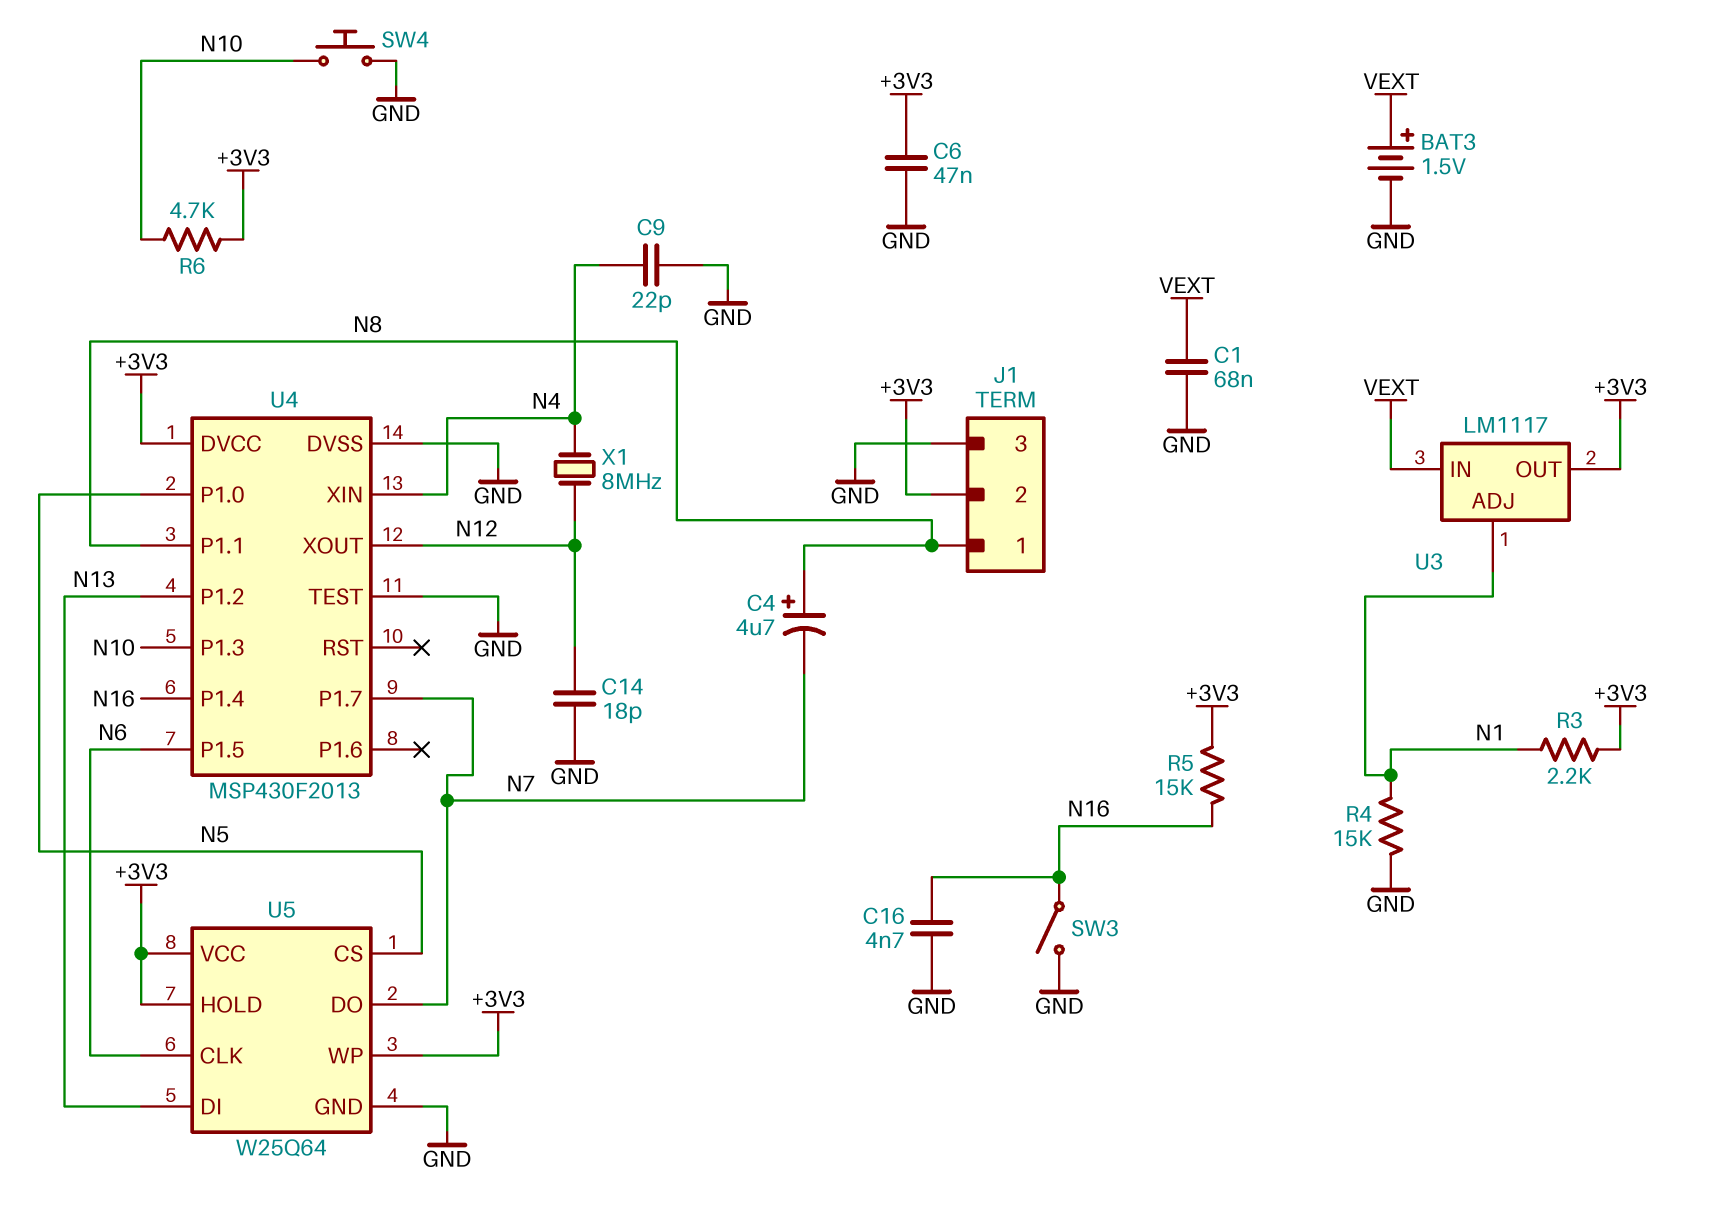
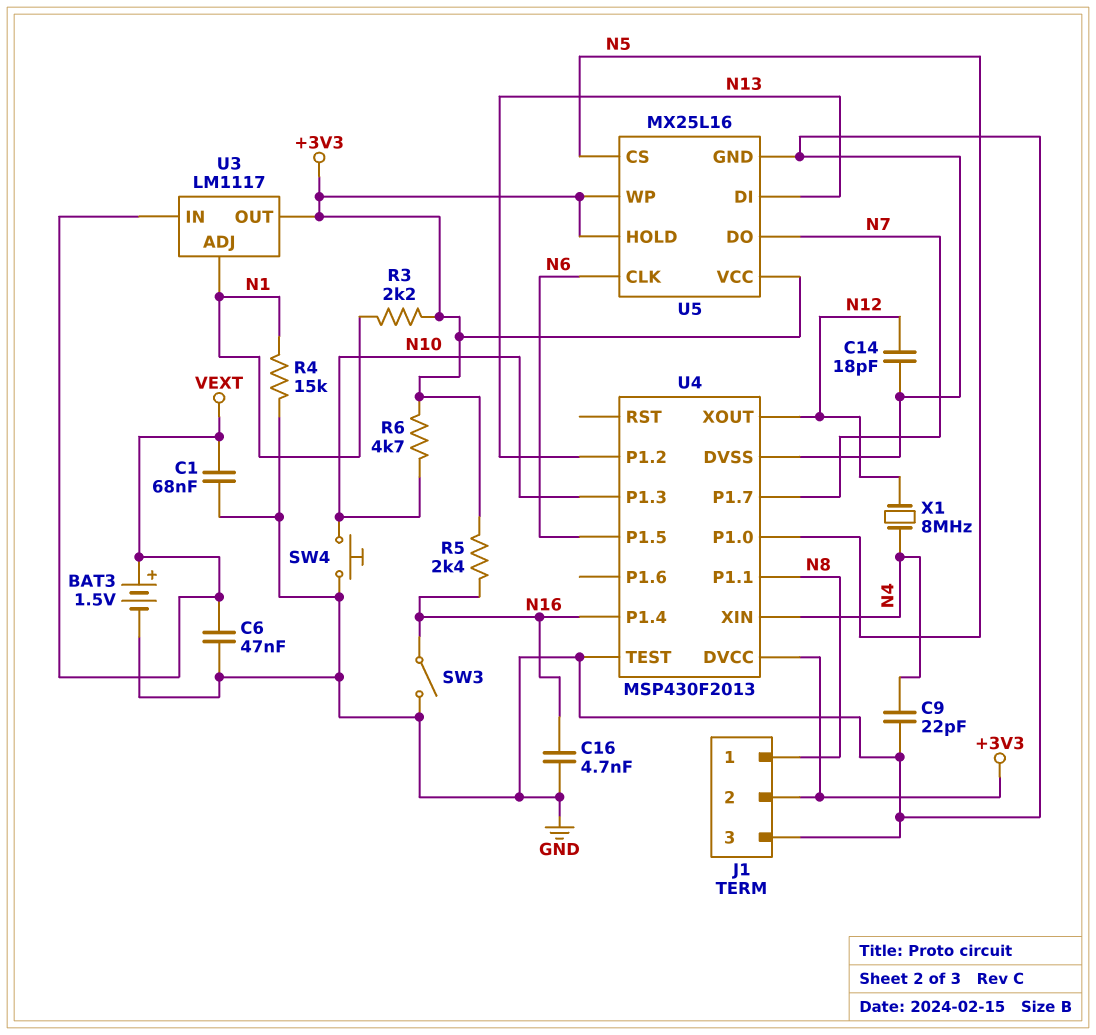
C4: 4.7uF (plus N8, minus N7) -> none
C6: 47nF (+3V3, GND) -> 47nF (GND, VEXT)
R5: 15k (+3V3, N16) -> 2.4k (+3V3, N16)
U5: W25Q64 -> MX25L16

